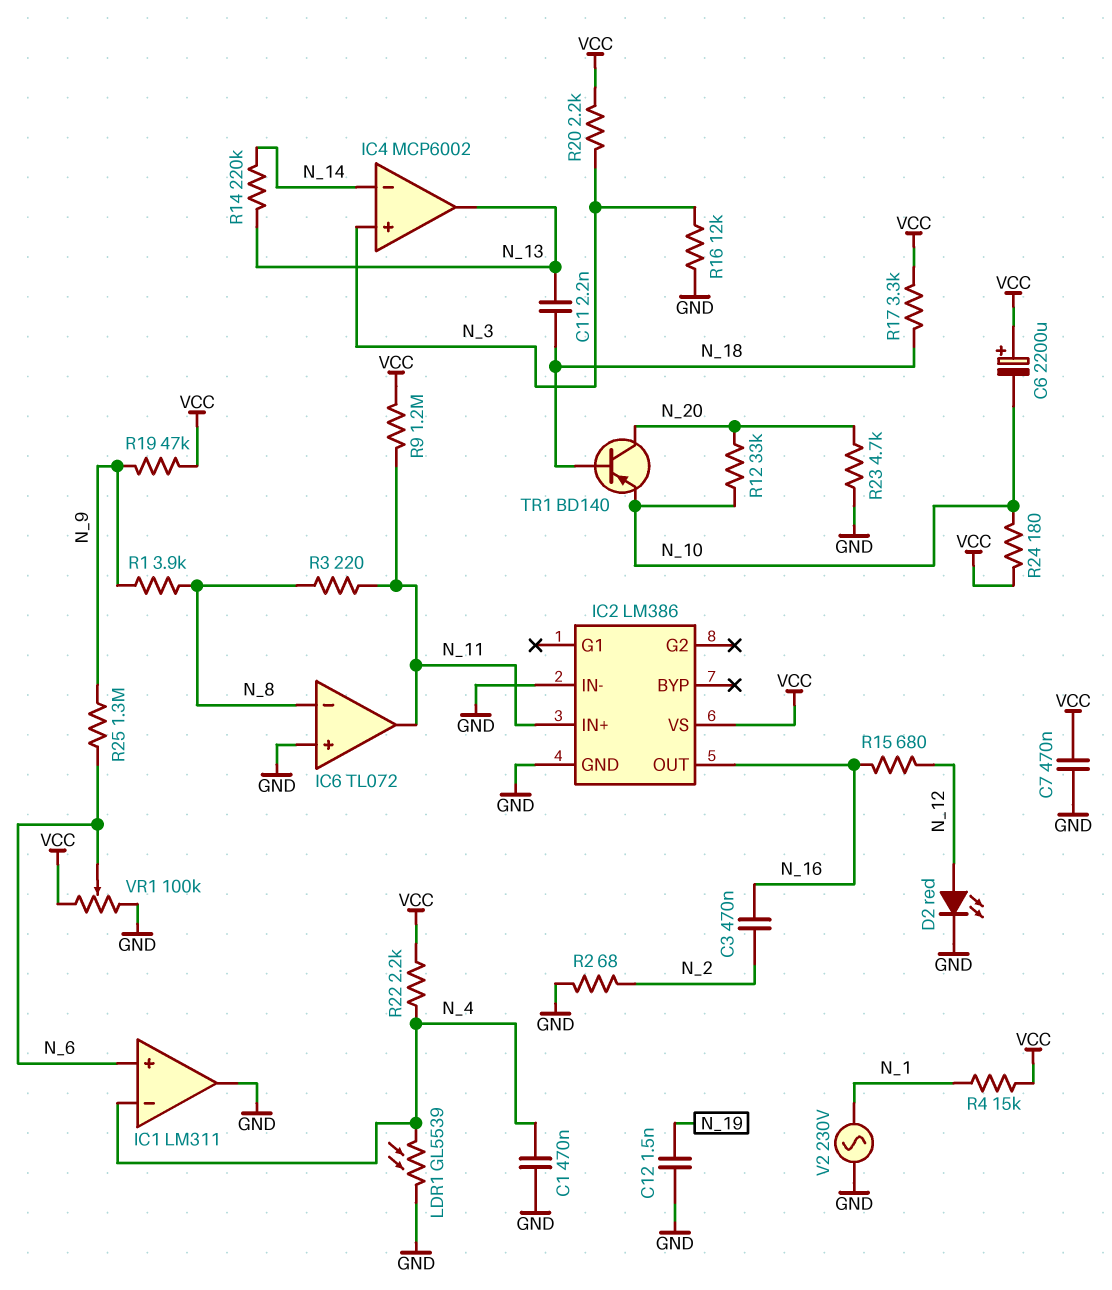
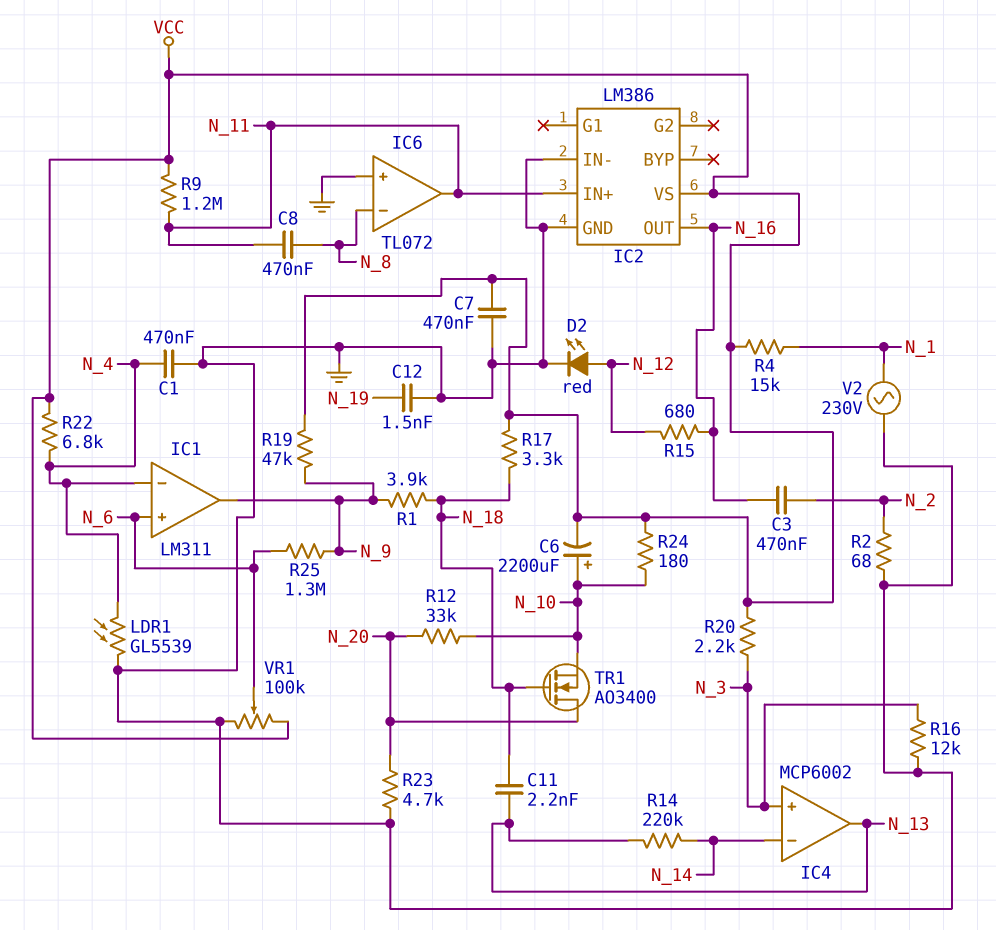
C6: 2200uF (plus VCC, minus N_10) -> 2200uF (plus N_10, minus VCC)
C8: none -> 470nF (N_8, N_11)
IC1 pin out: GND -> N_9
R1: 3.9k (N_8, N_9) -> 3.9k (N_9, N_18)
R3: 220 (N_8, N_11) -> none
R22: 2.2k (N_4, VCC) -> 6.8k (N_4, VCC)
TR1: PNP BD140 (B N_18, C N_20, E N_10) -> NMOS AO3400 (G N_18, D N_20, S N_10)

